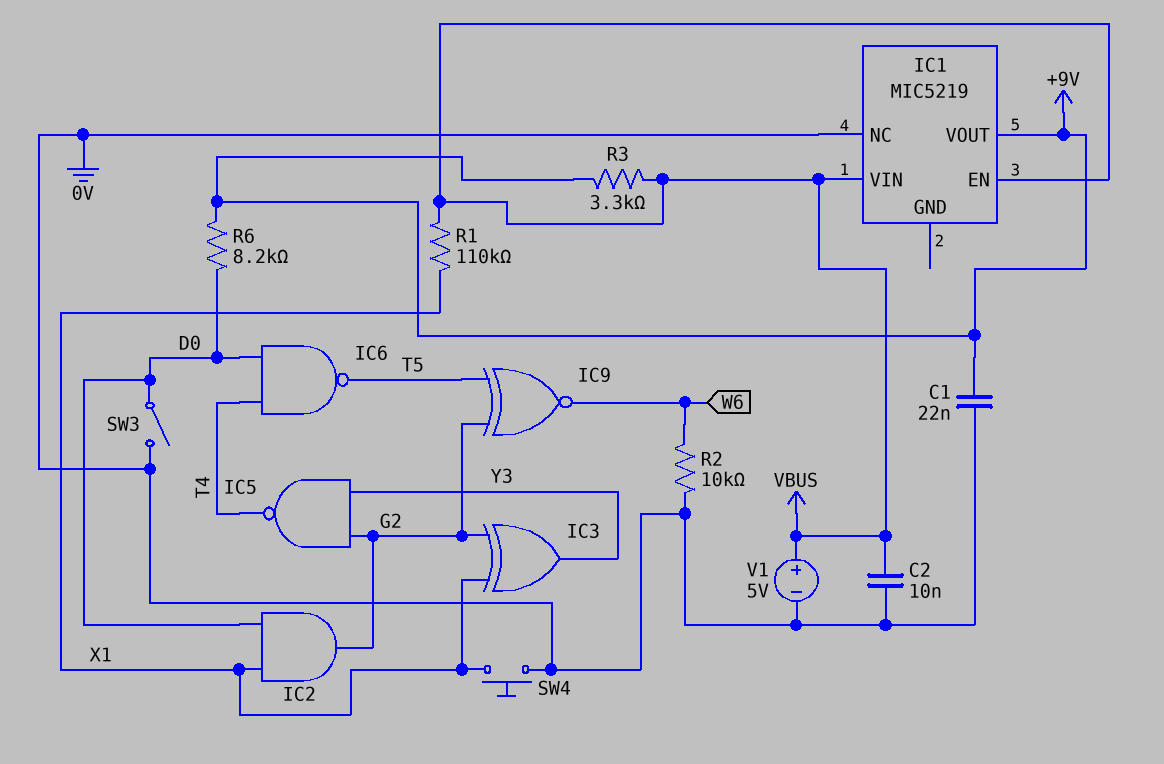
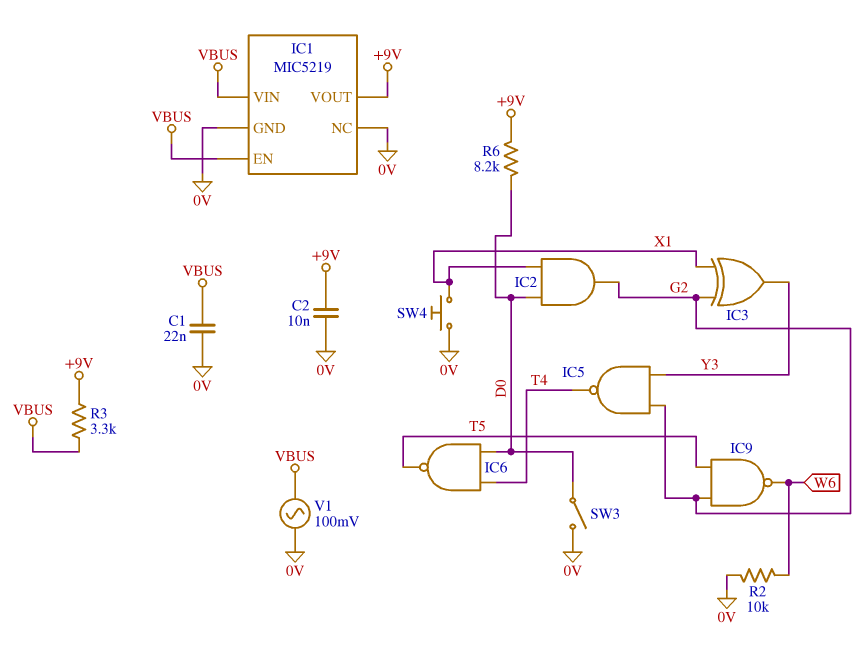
C1: 22nF (+9V, 0V) -> 22nF (0V, VBUS)
C2: 10nF (0V, VBUS) -> 10nF (+9V, 0V)
IC1 pin GND: none -> 0V
IC9: XNOR (in G2, in T5, out W6) -> NAND (in G2, in T5, out W6)
R1: 110k (VBUS, X1) -> none
V1: 5V (plus VBUS, minus 0V) -> AC 100mV (0V, VBUS)

